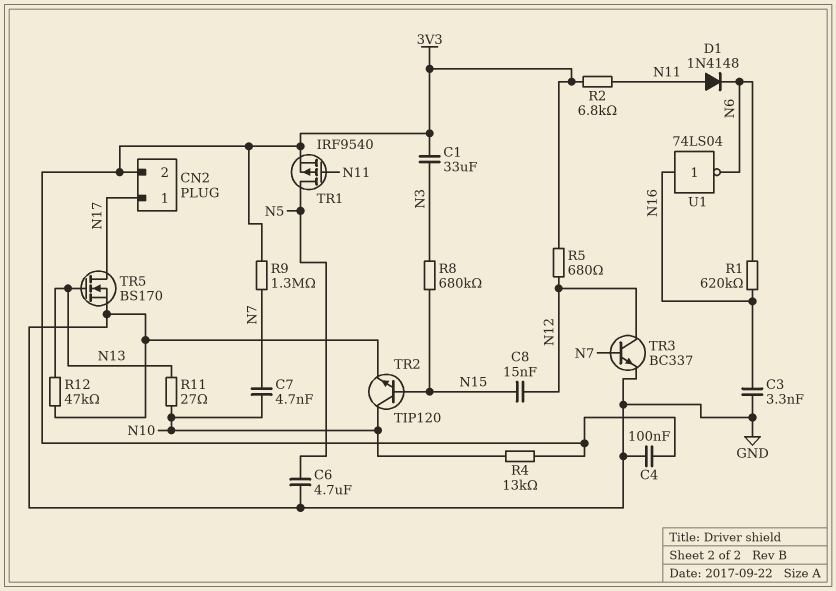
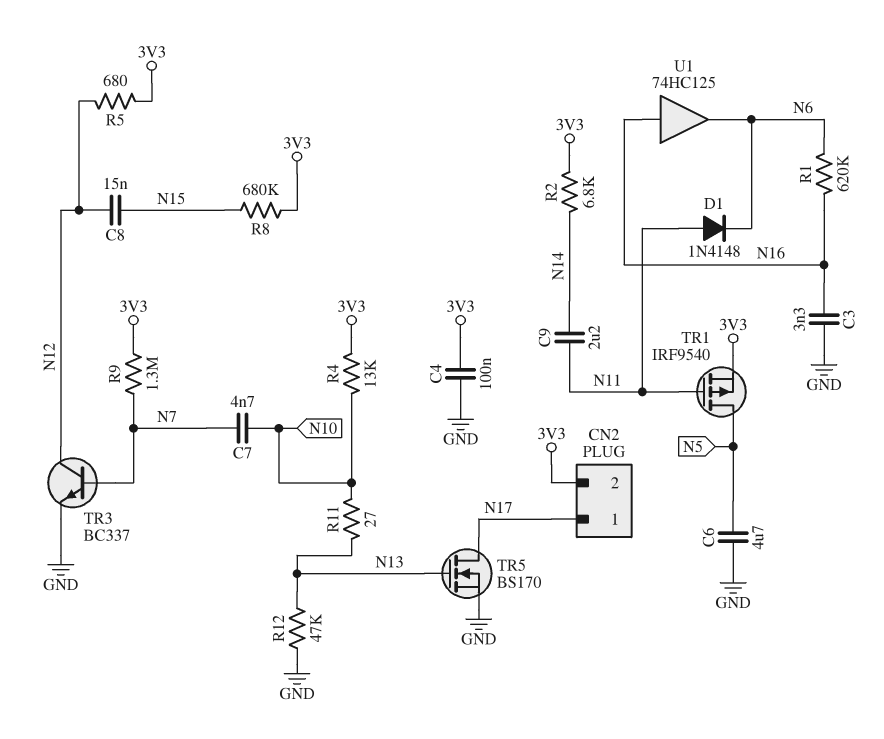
C1: 33uF (3V3, N3) -> none
C9: none -> 2.2uF (N11, N14)
R2: 6.8k (3V3, N11) -> 6.8k (3V3, N14)
R8: 680k (N3, N15) -> 680k (3V3, N15)
TR2: NPN TIP120 (B N15, C N10, E GND) -> none
U1: NOT 74LS04 (in N16, out N6) -> buffer 74HC125 (in N16, out N6)

